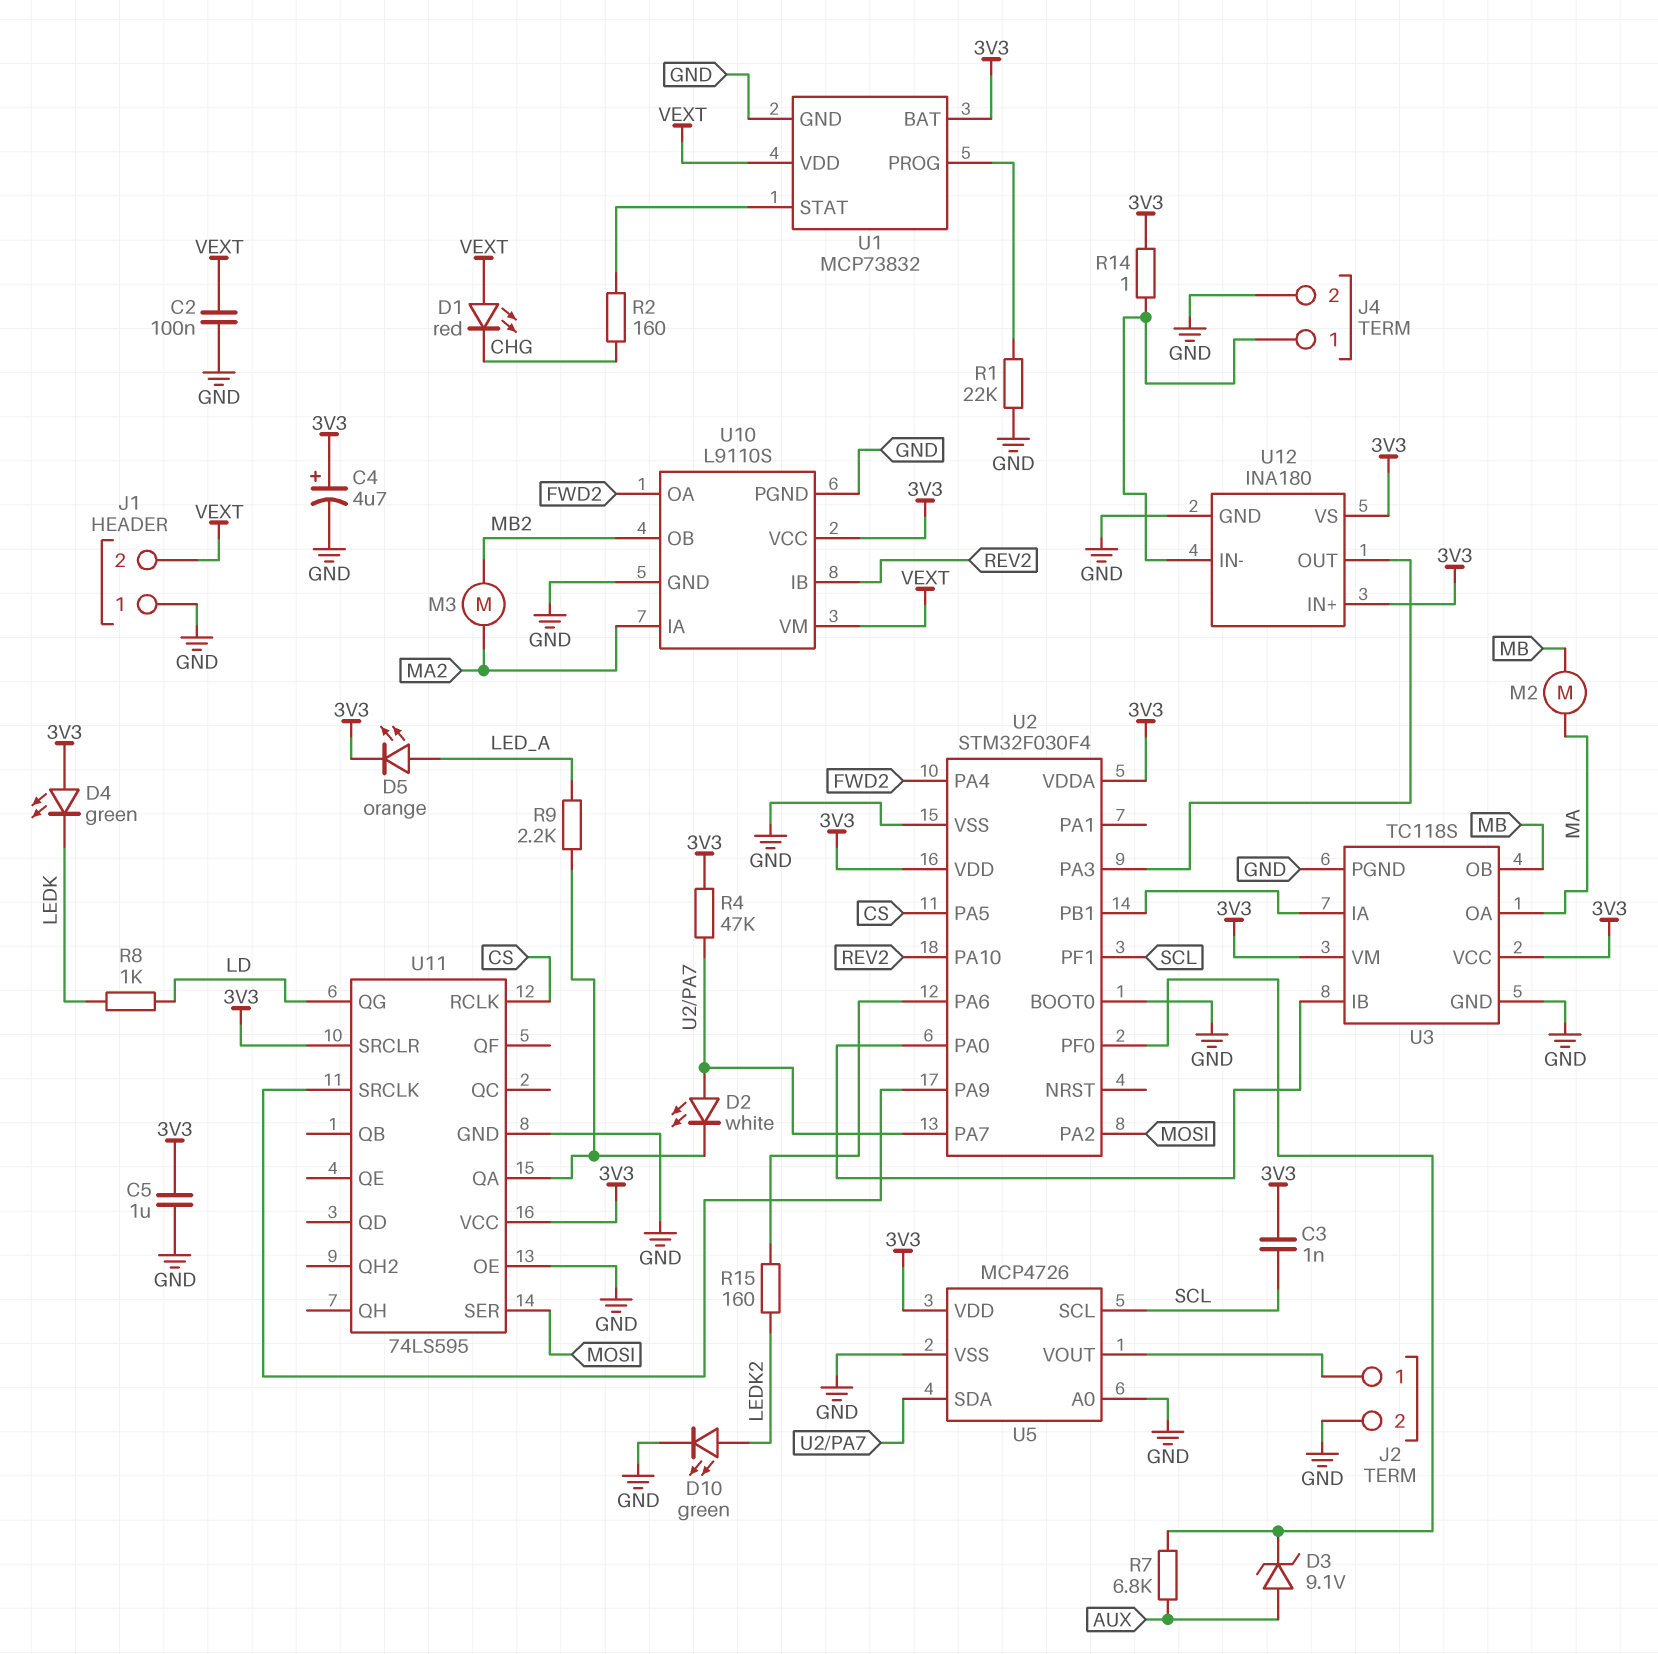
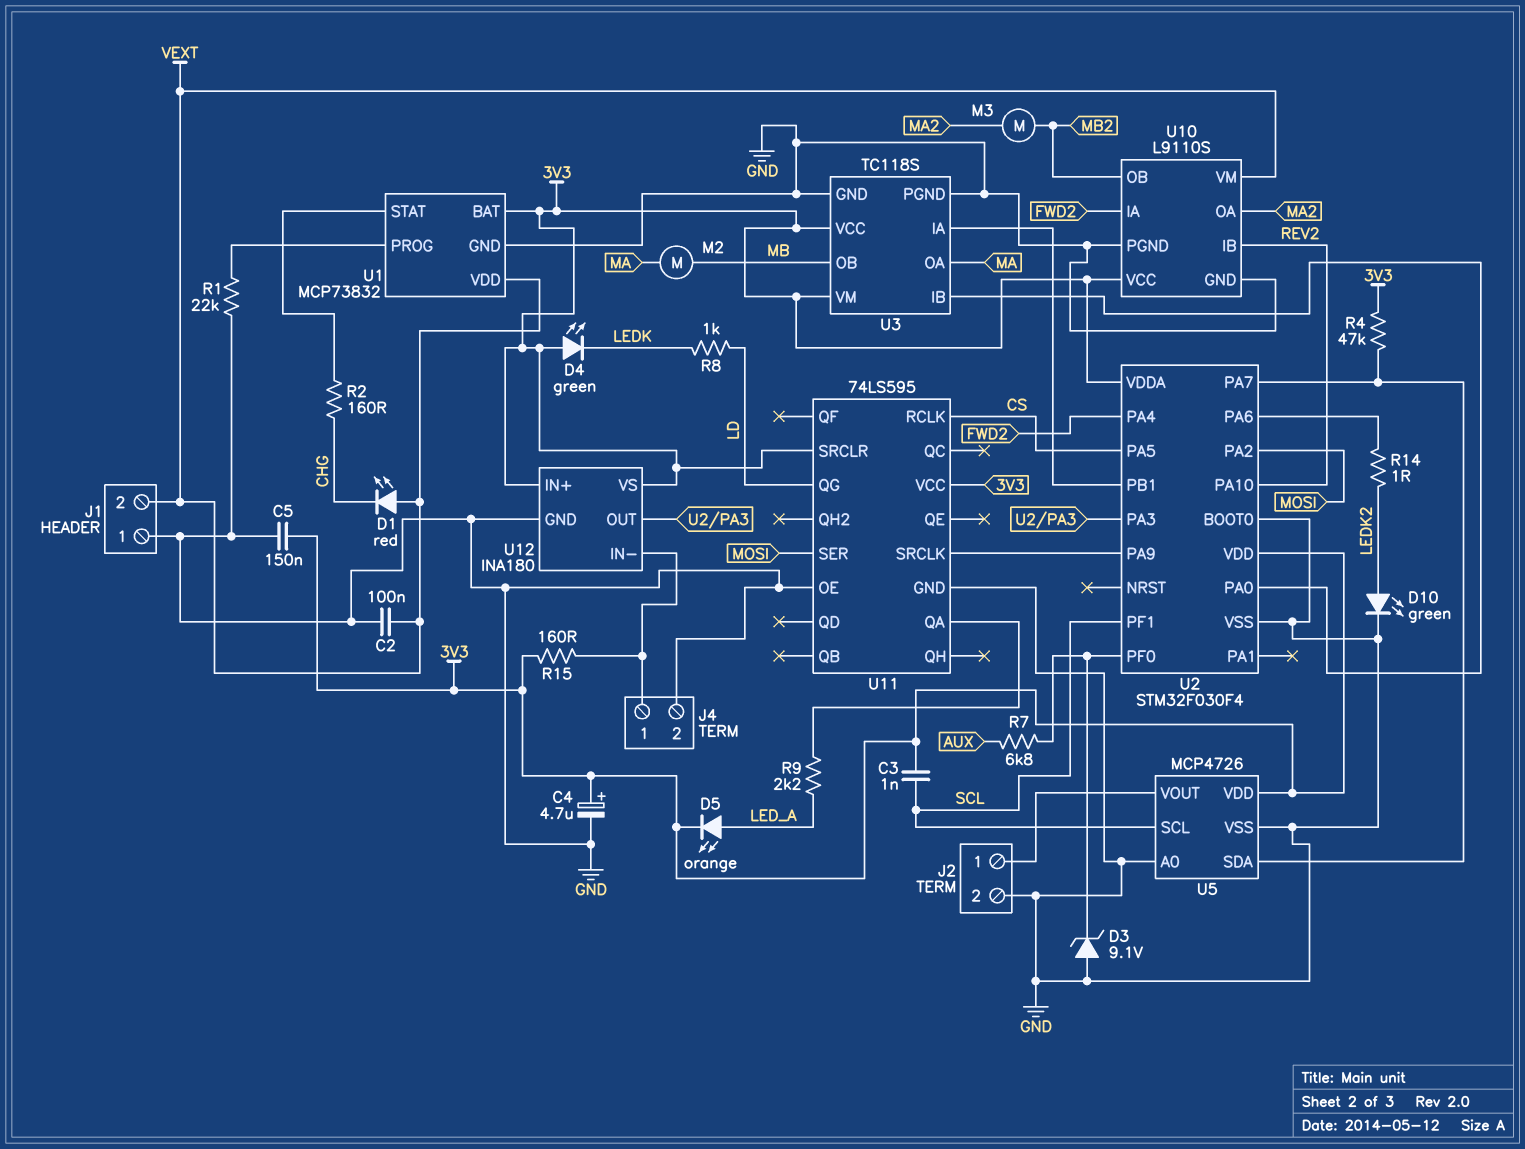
C5: 1uF (3V3, GND) -> 150nF (3V3, GND)
D2: LED white (A U2/PA7, K U11/QA) -> none
D3: zener 9.1V (A AUX, K U2/PF0) -> zener 9.1V (A GND, K U2/PF0)
R14: 1 (3V3, J4/1) -> 1 (LEDK2, U2/PA6)
R15: 160 (LEDK2, U2/PA6) -> 160 (3V3, J4/1)
U10 pin IA: MA2 -> FWD2
U10 pin OA: FWD2 -> MA2

